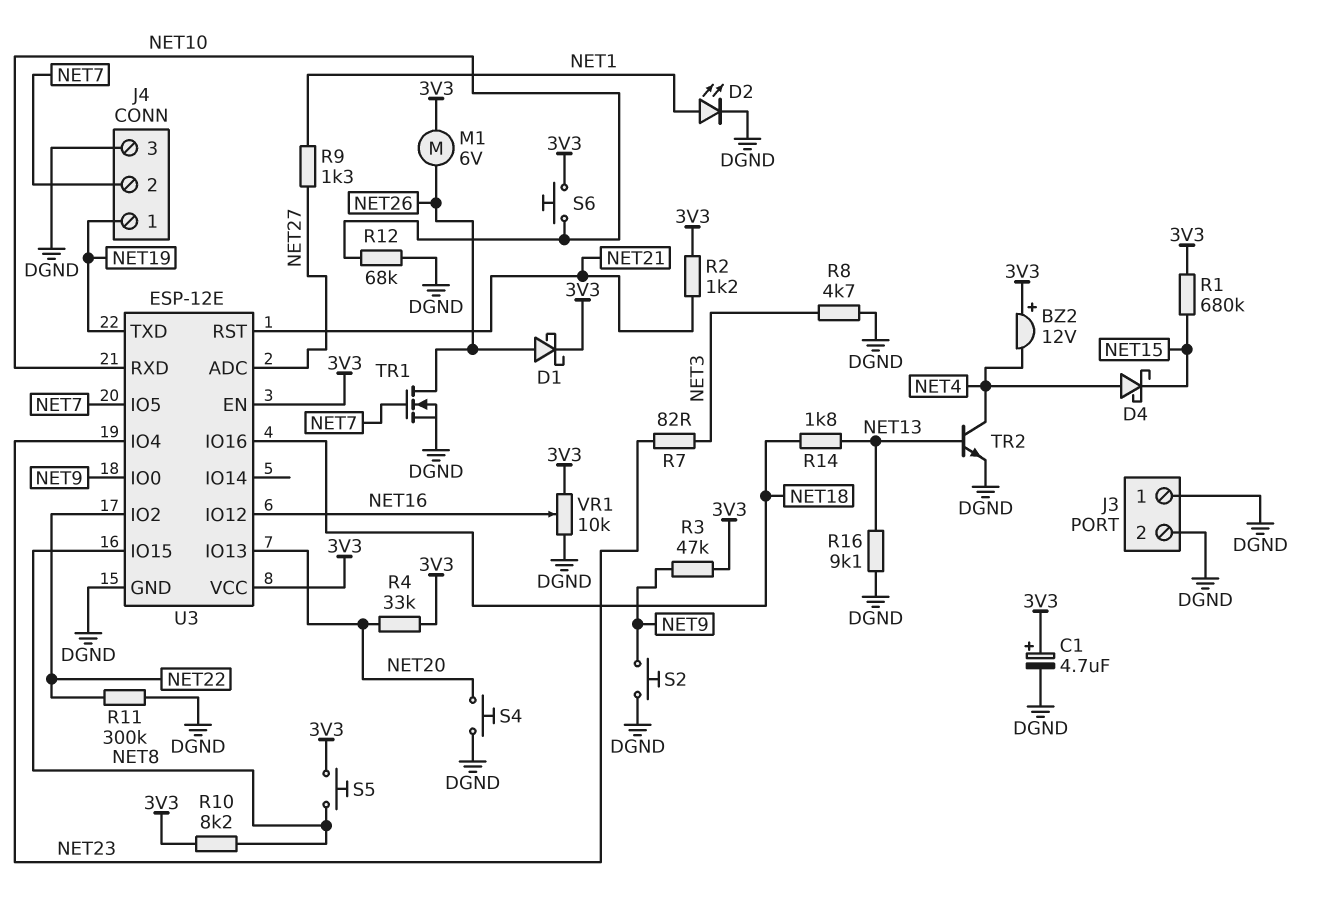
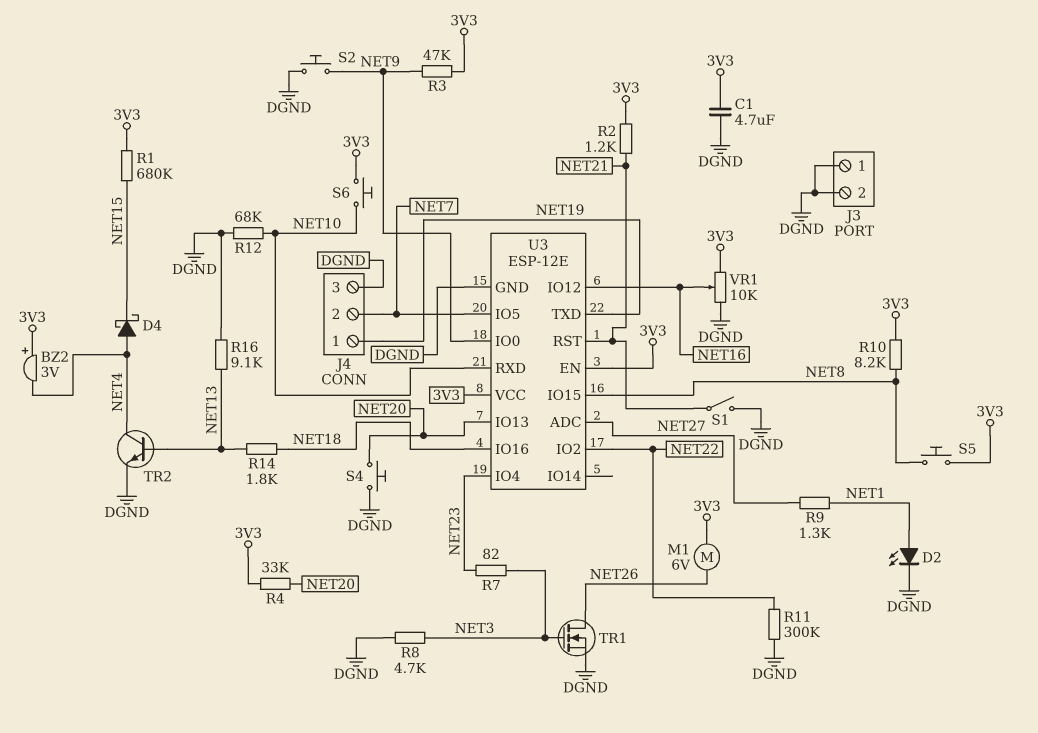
BZ2: buzzer 12V (plus 3V3, minus NET4) -> buzzer 3V (plus 3V3, minus NET4)
C1: 4.7uF (plus 3V3, minus DGND) -> 4.7uF (3V3, DGND)
D1: schottky (A NET26, K 3V3) -> none
S1: none -> switch (DGND, NET21)
TR1: NMOS (G NET7, D NET26, S DGND) -> NMOS (G NET3, D NET26, S DGND)

